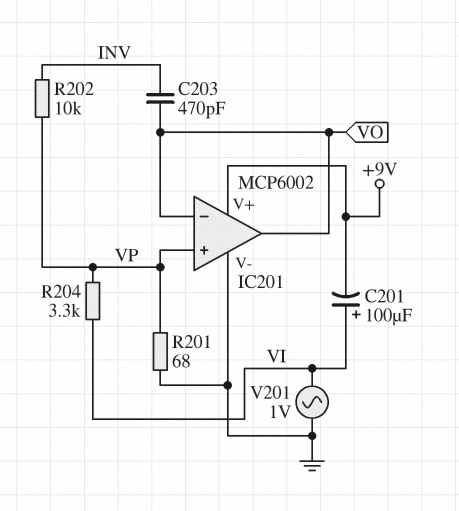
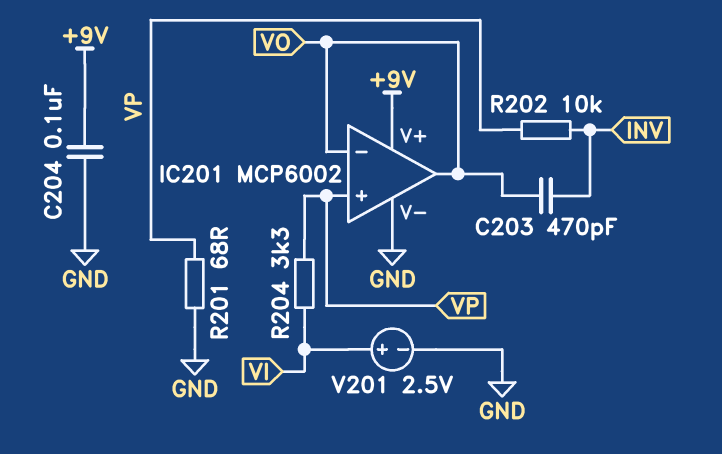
C201: 100uF (plus VI, minus +9V) -> none
C204: none -> 100nF (+9V, GND)
V201: AC 1V (GND, VI) -> 2.5V (plus VI, minus GND)

